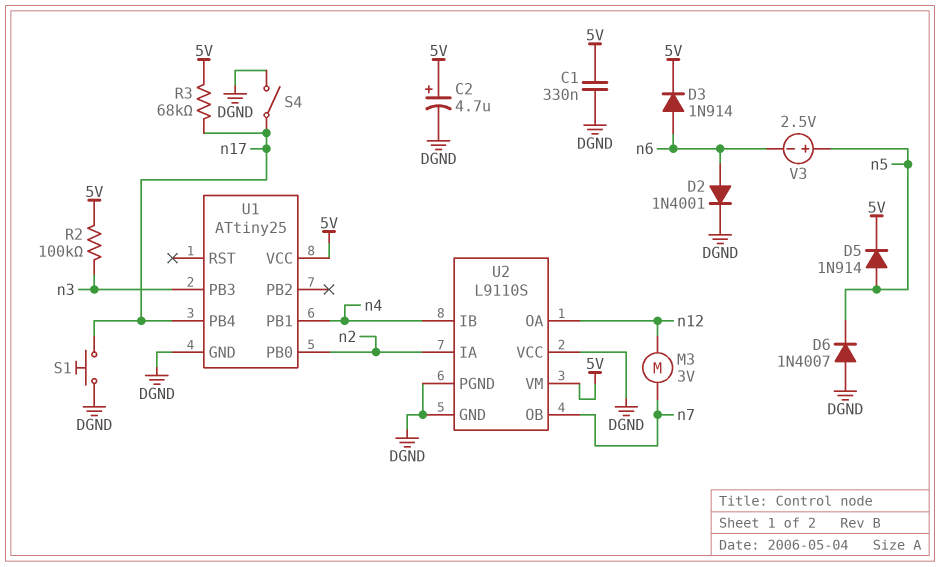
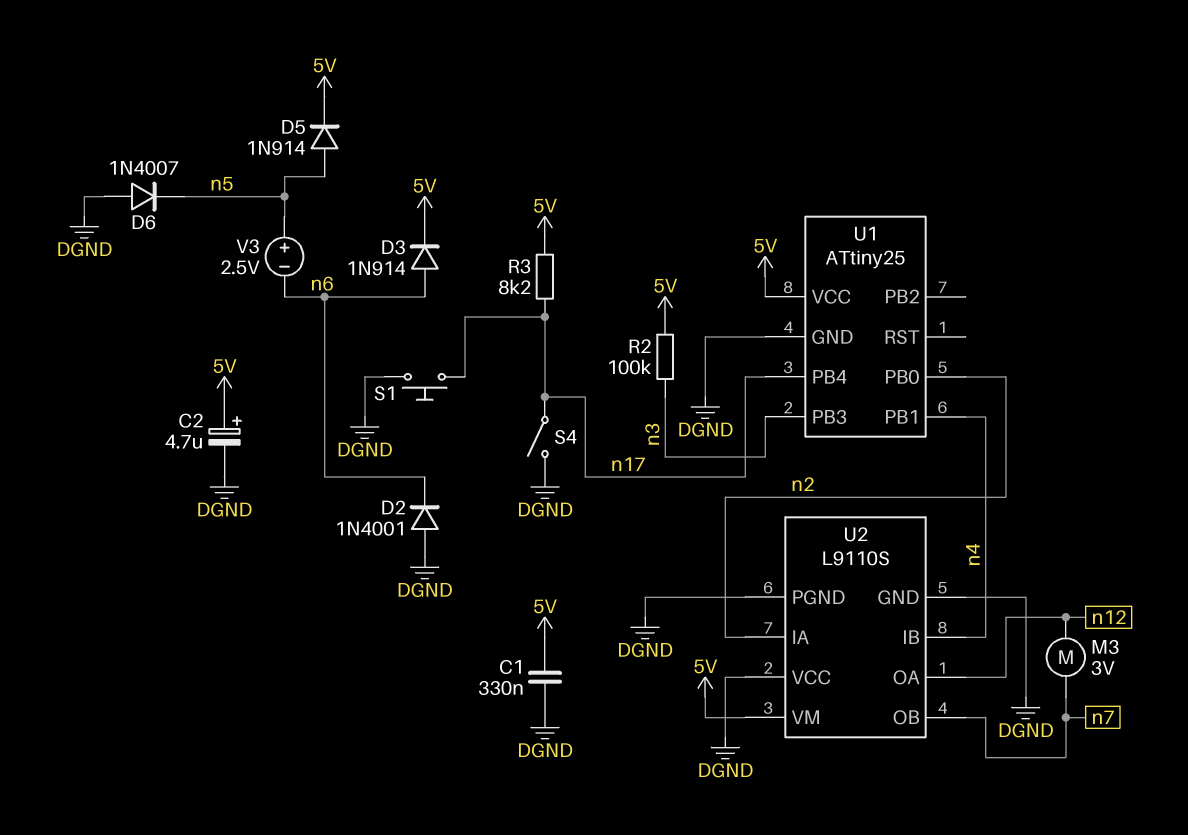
D2: diode 1N4001 (A n6, K DGND) -> diode 1N4001 (A DGND, K n6)
R3: 68k (5V, n17) -> 8.2k (5V, n17)

